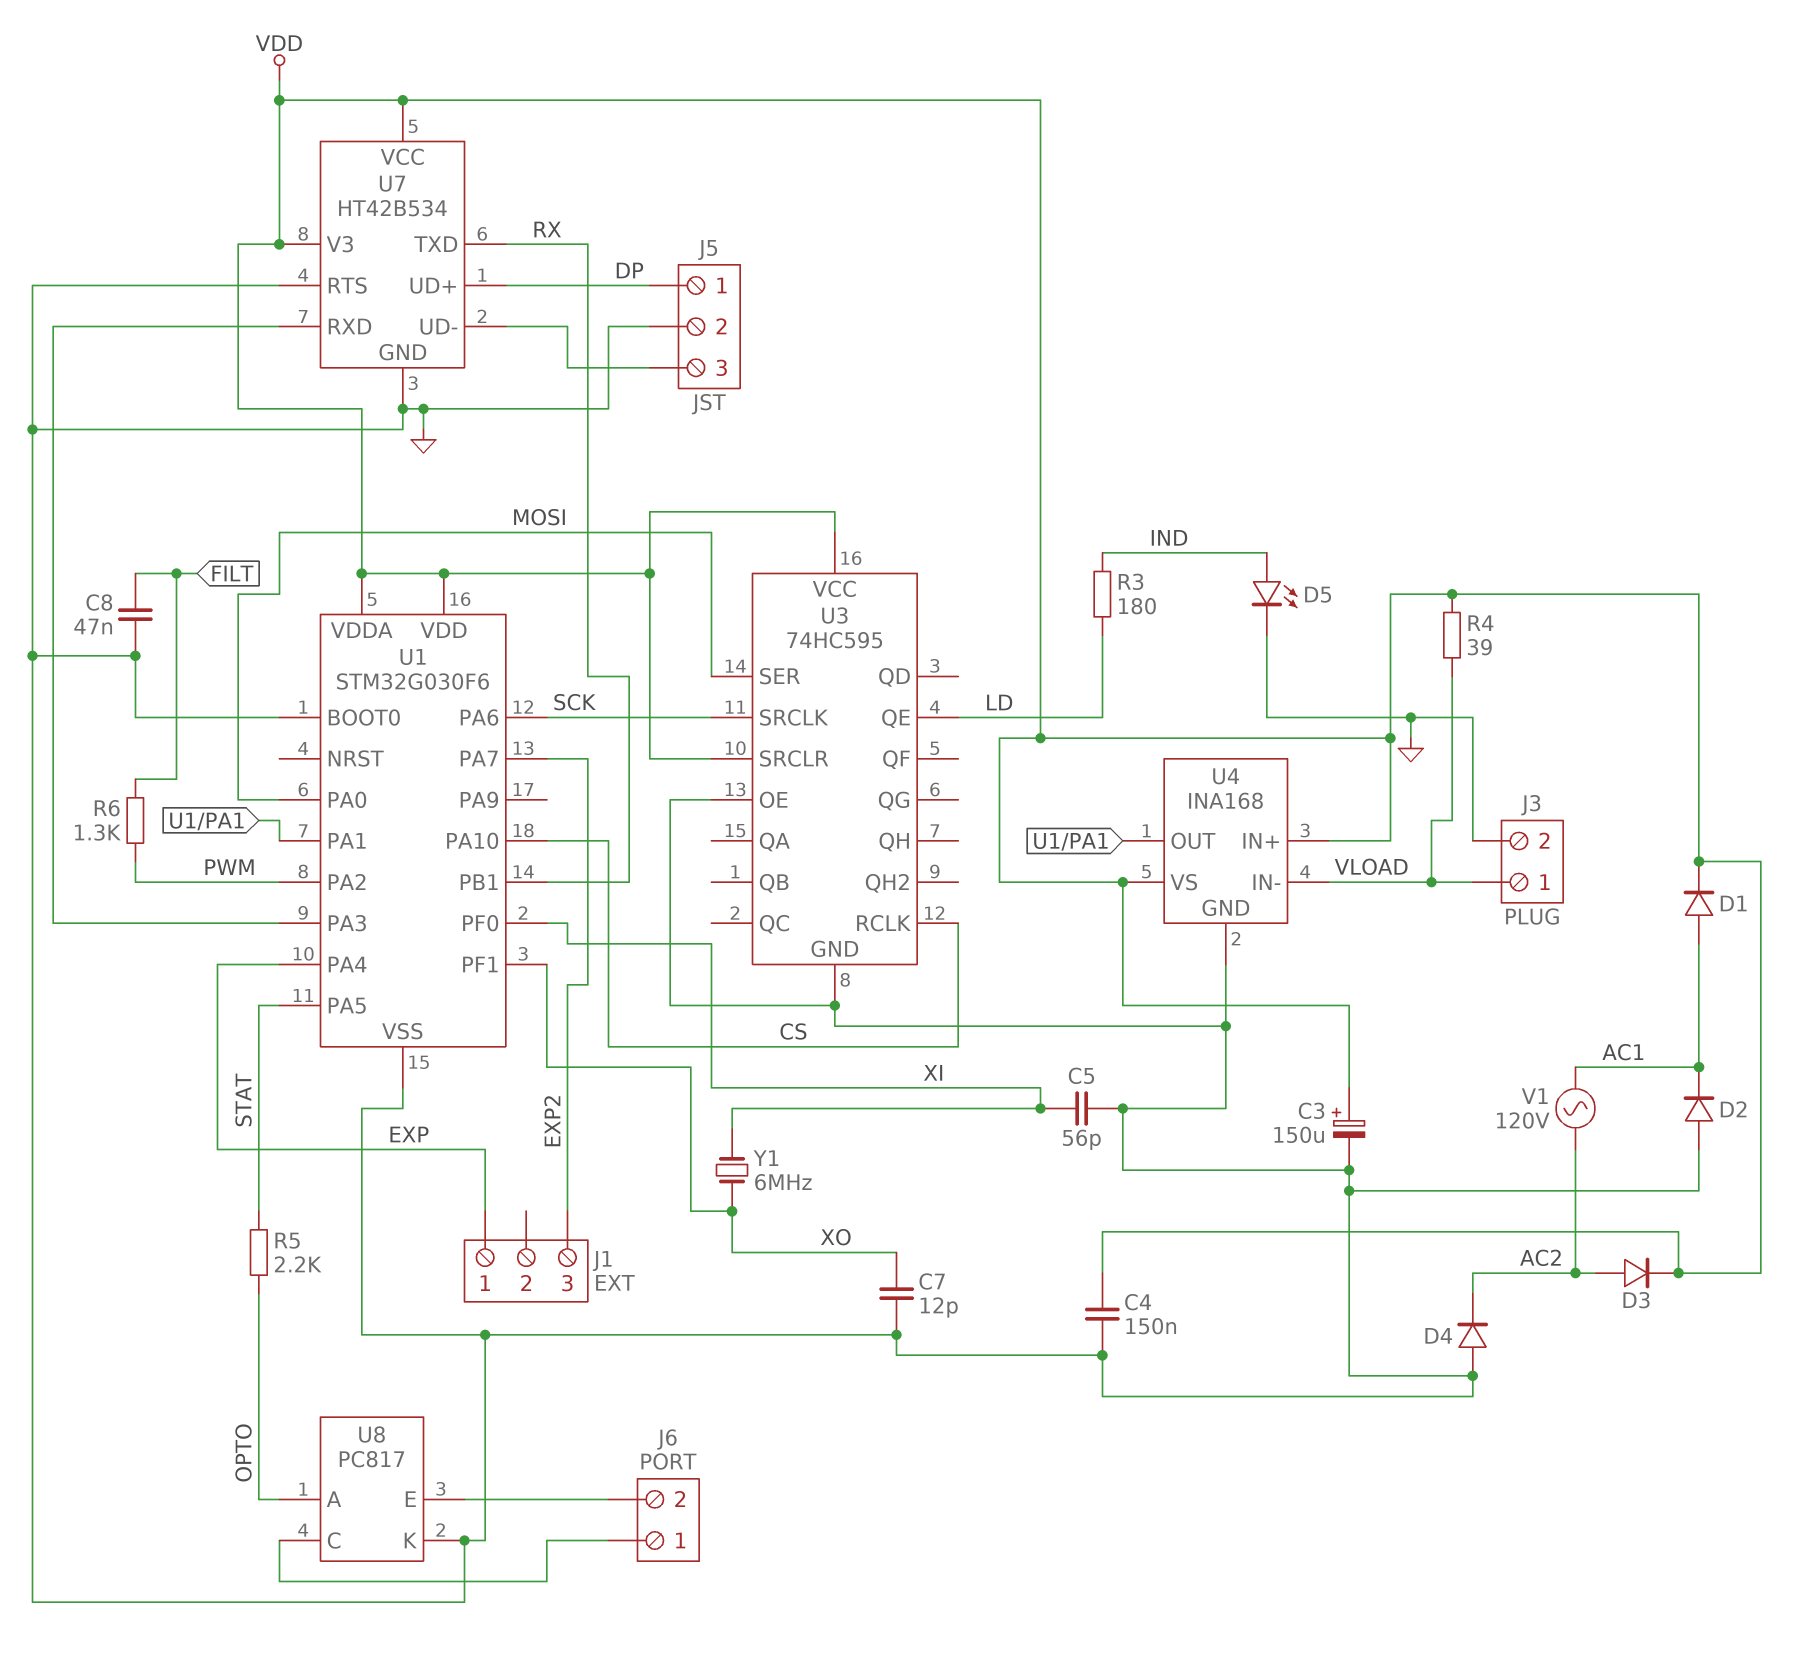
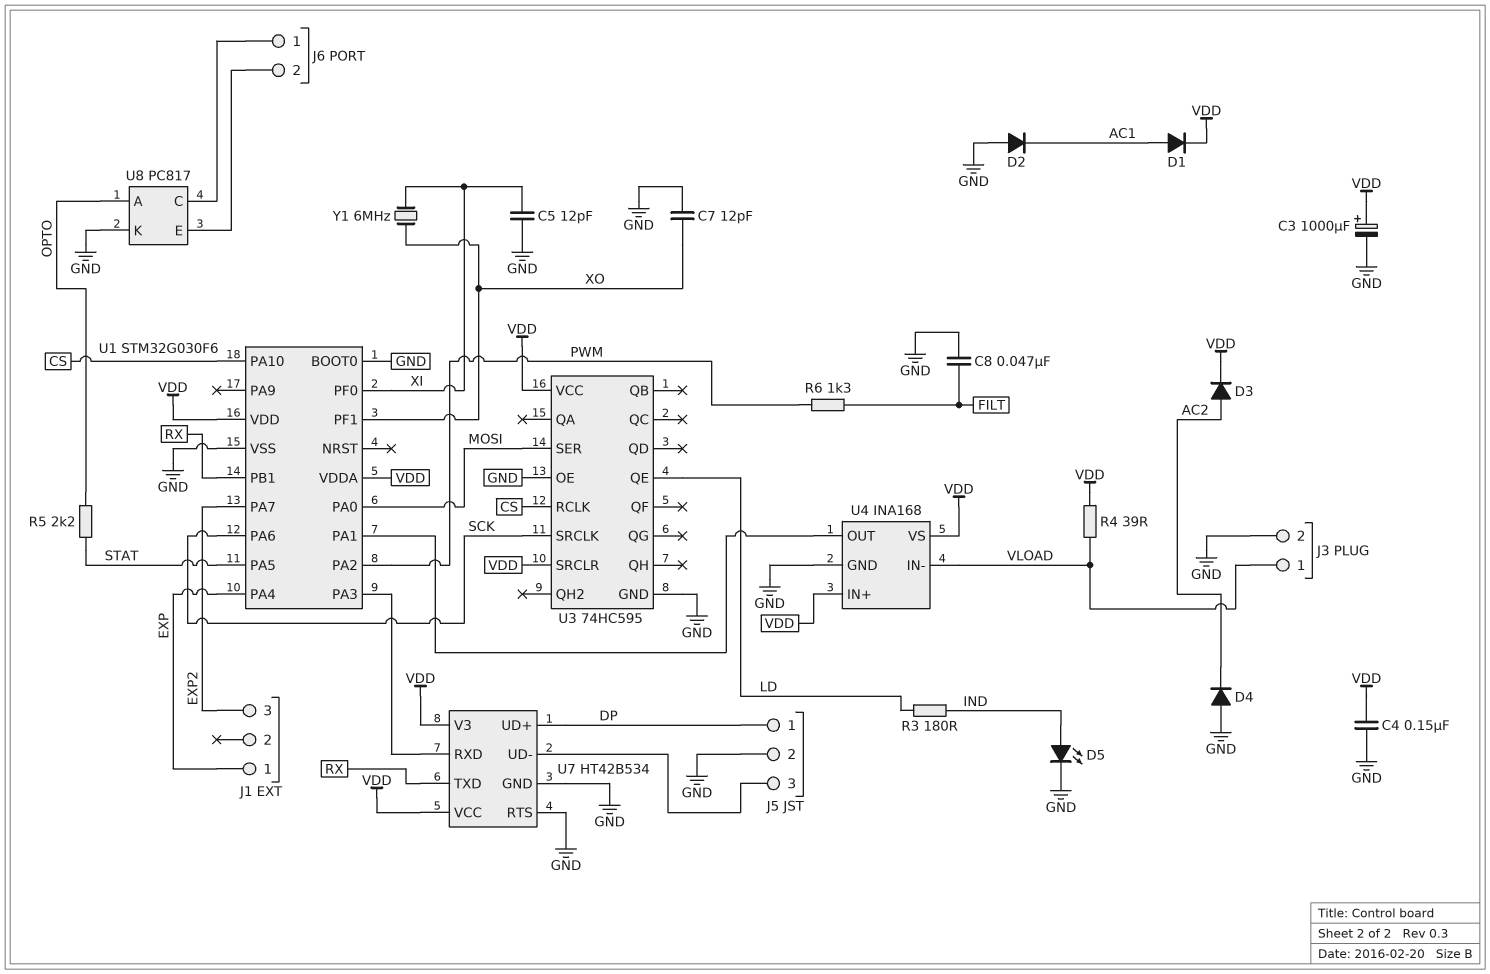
C3: 150uF (plus VDD, minus GND) -> 1000uF (plus VDD, minus GND)
C5: 56pF (GND, XI) -> 12pF (GND, XI)
V1: AC 120V (AC1, AC2) -> none

